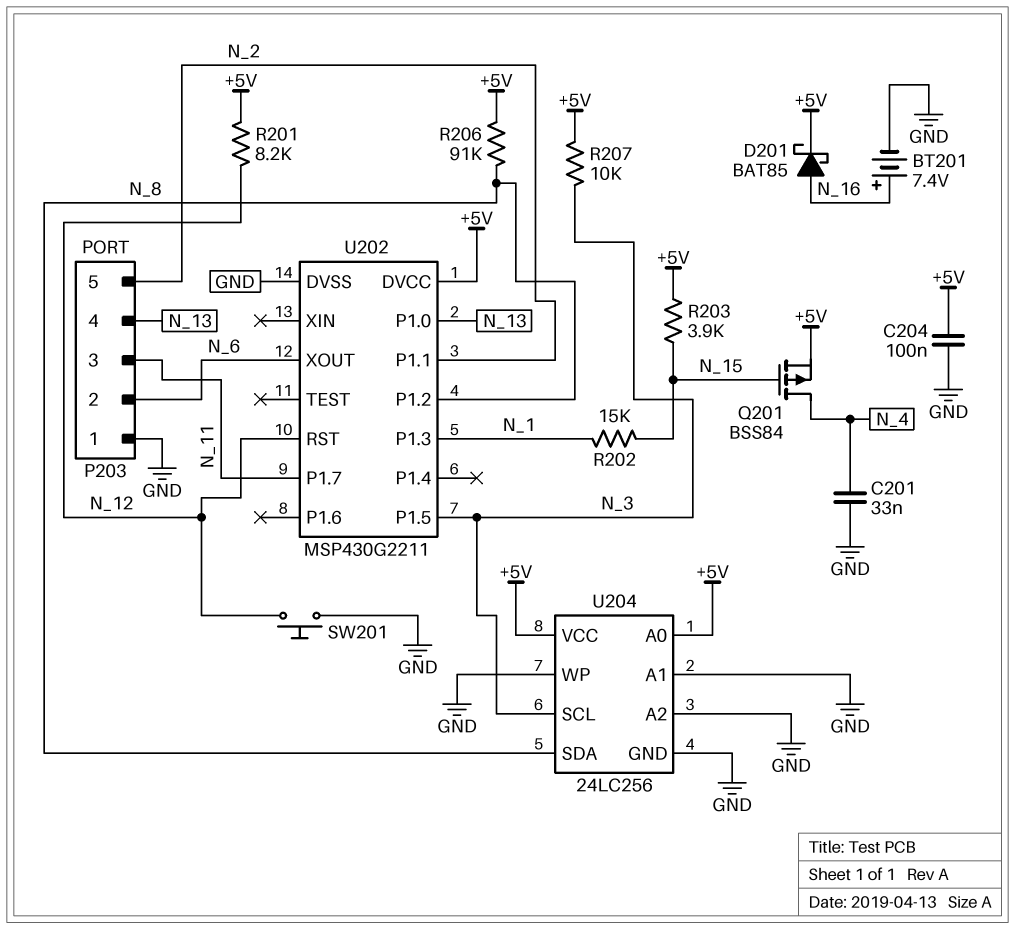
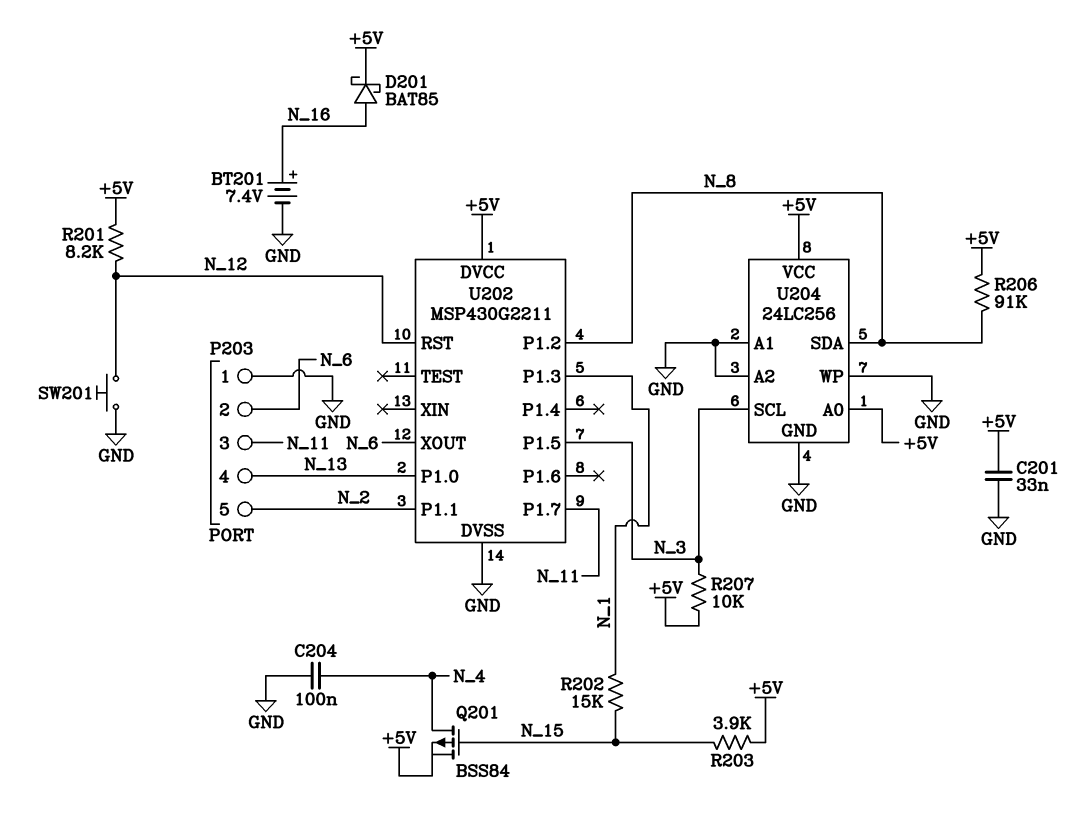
C201: 33nF (GND, N_4) -> 33nF (+5V, GND)
C204: 100nF (+5V, GND) -> 100nF (GND, N_4)

